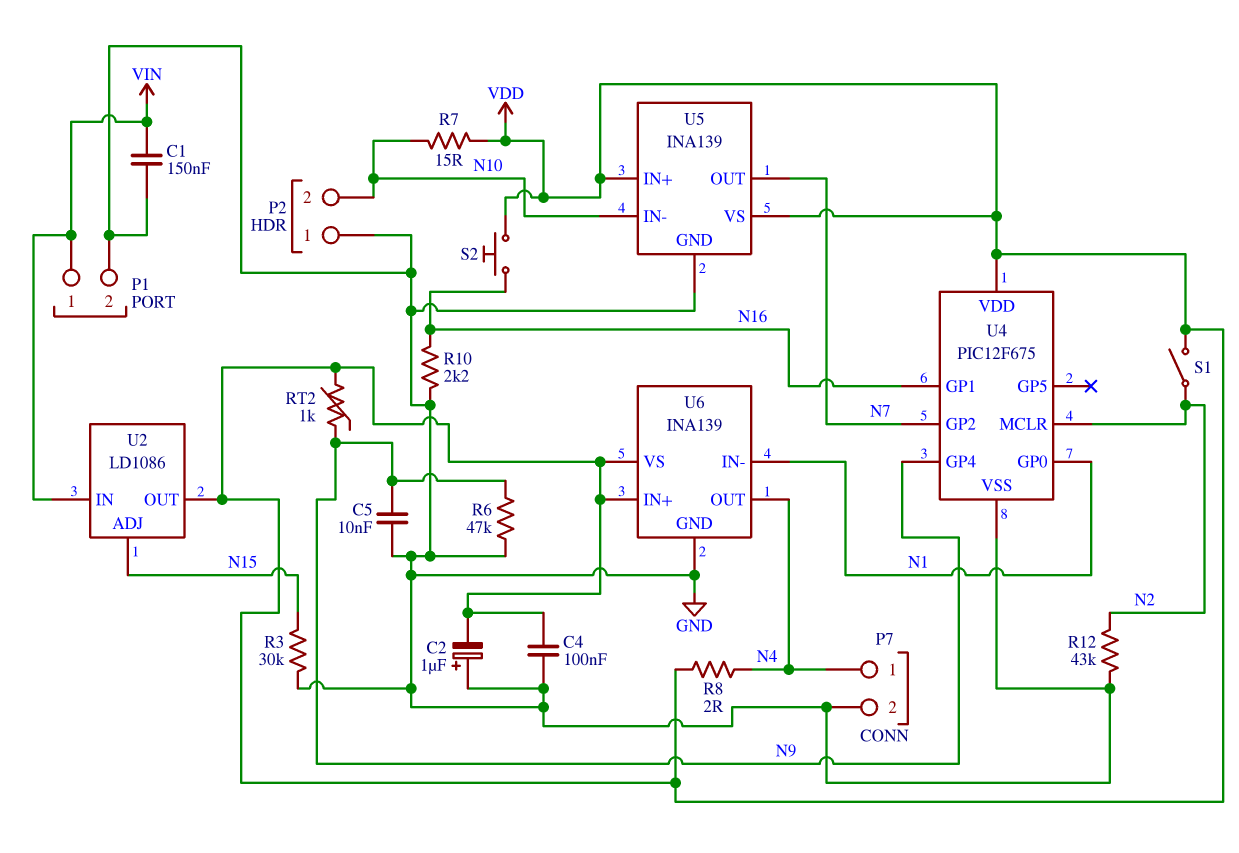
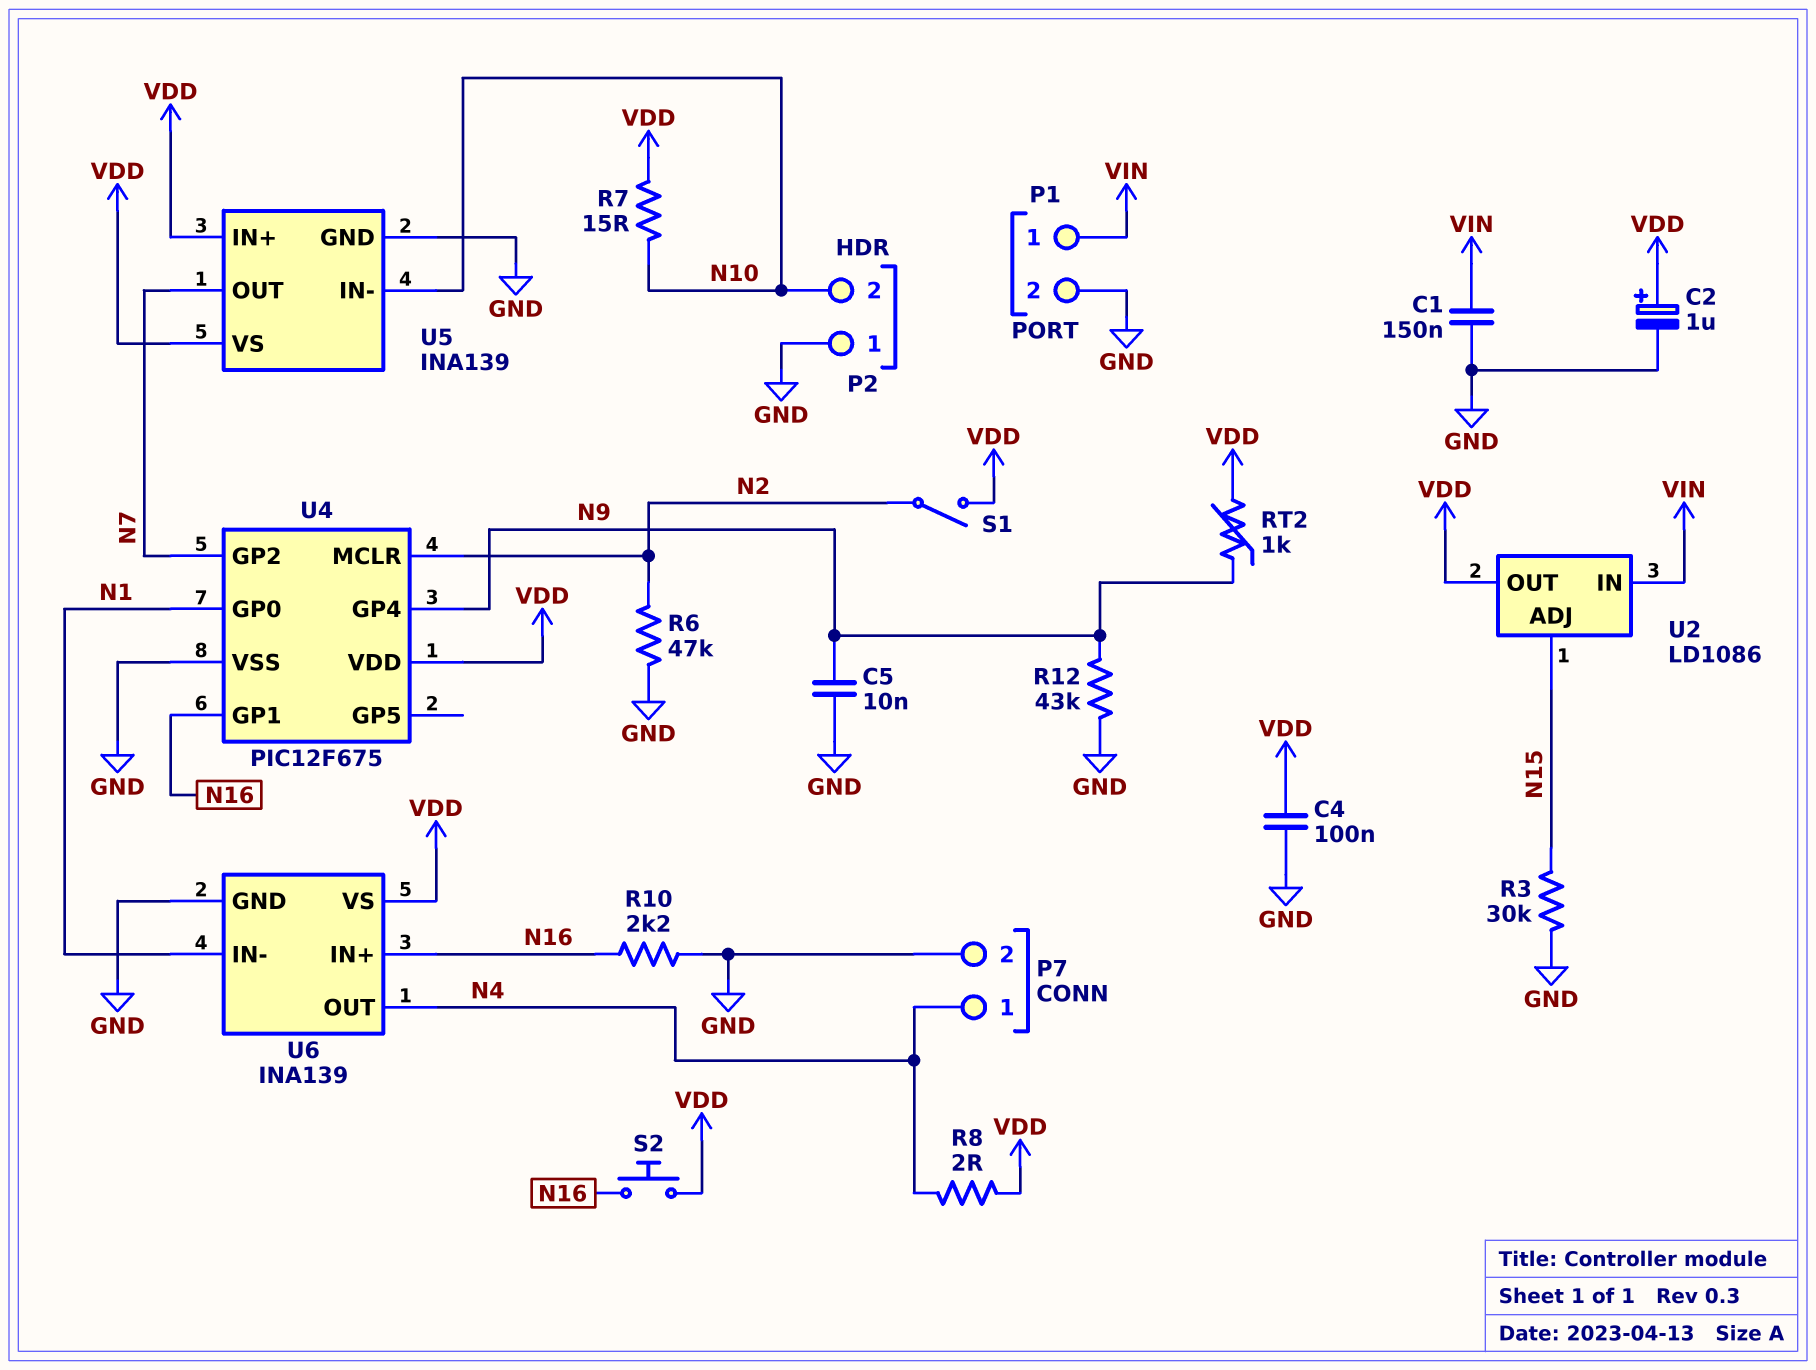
C2: 1uF (plus GND, minus VDD) -> 1uF (plus VDD, minus GND)
R6: 47k (GND, N9) -> 47k (GND, N2)
R12: 43k (GND, N2) -> 43k (GND, N9)
U6 pin IN+: VDD -> N16

